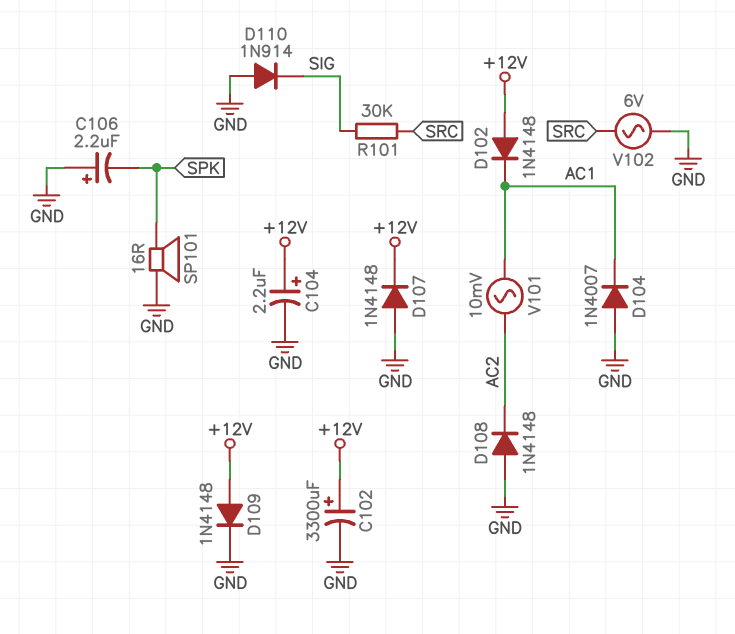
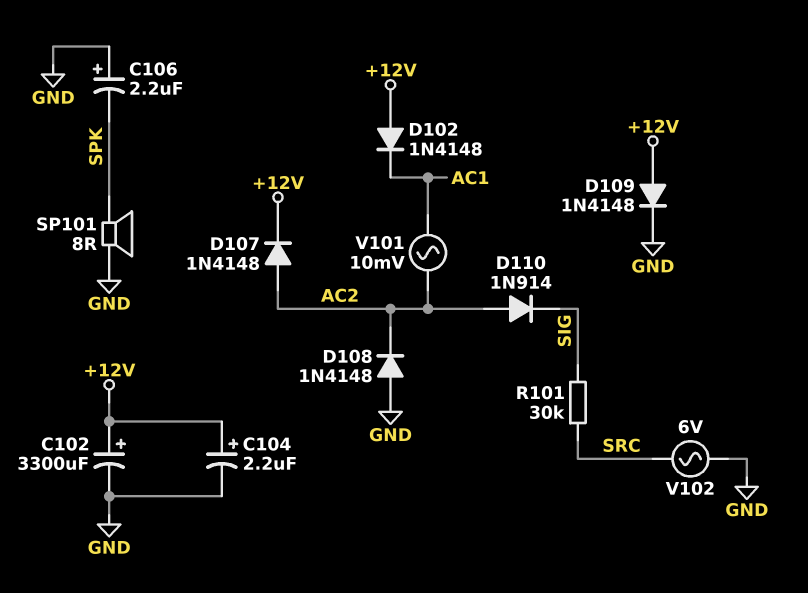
D104: diode 1N4007 (A GND, K AC1) -> none
D107: diode 1N4148 (A GND, K +12V) -> diode 1N4148 (A AC2, K +12V)
D110: diode 1N914 (A GND, K SIG) -> diode 1N914 (A AC2, K SIG)
SP101: speaker 16R (GND, SPK) -> speaker 8R (GND, SPK)

